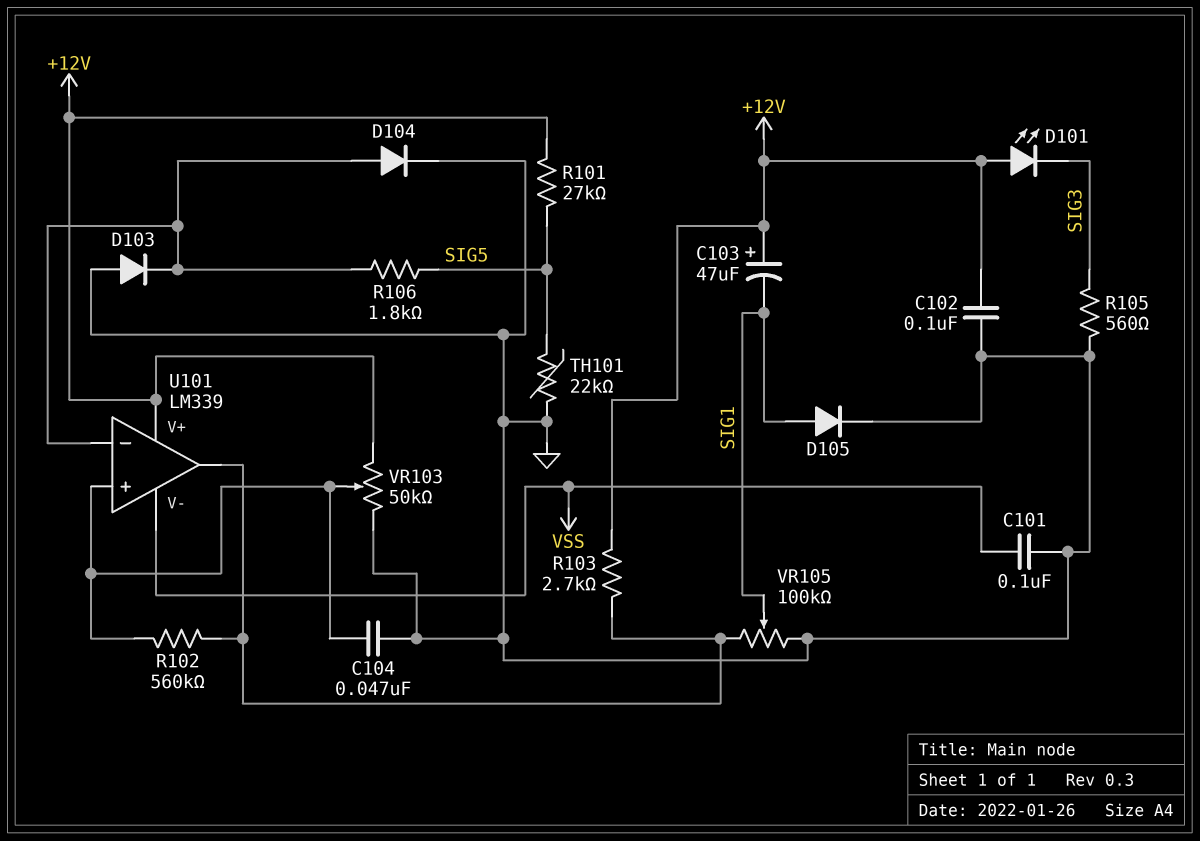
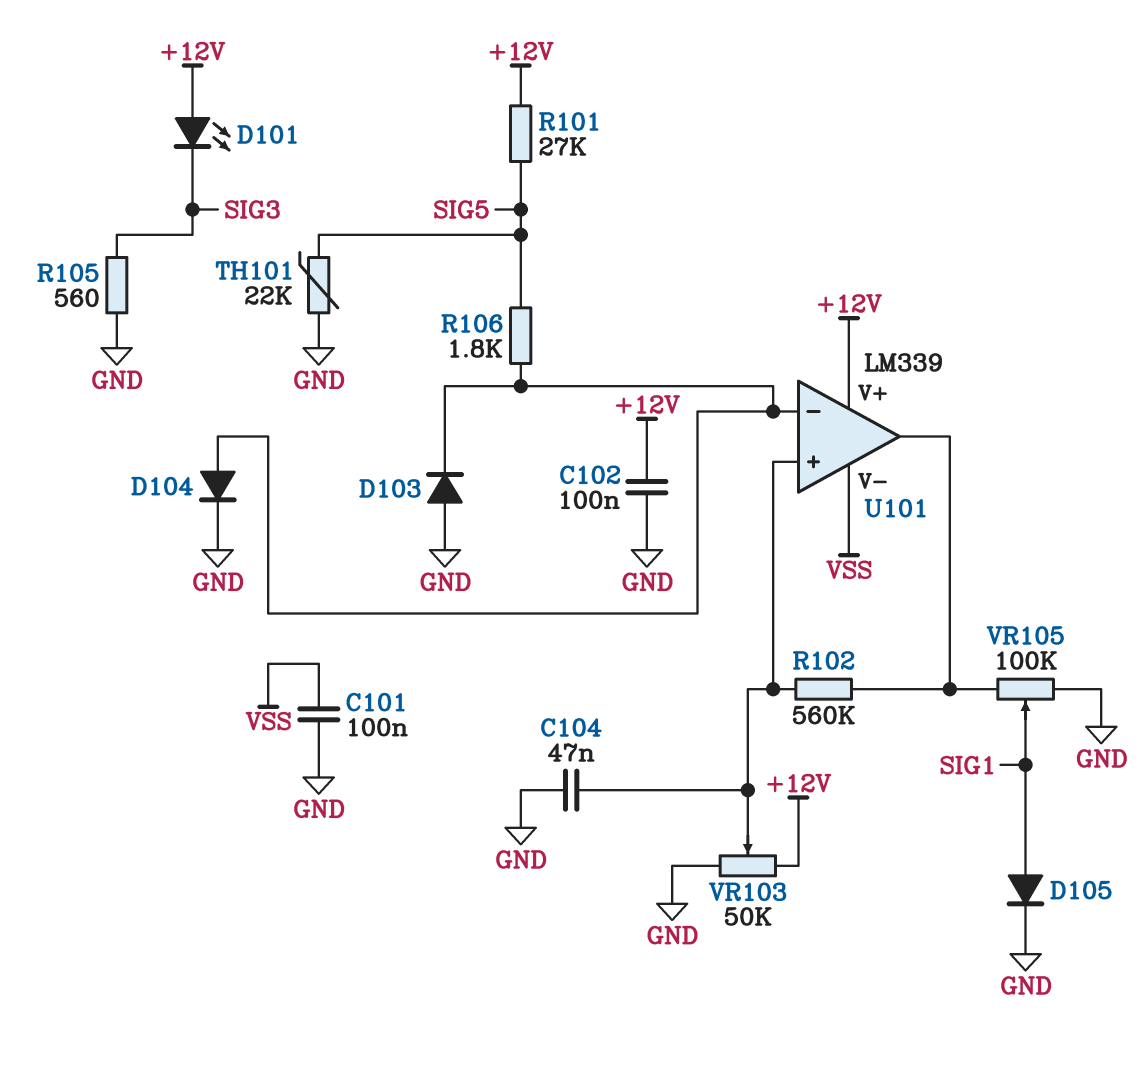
C103: 47uF (plus +12V, minus SIG1) -> none
R103: 2.7k (+12V, U101/out) -> none

